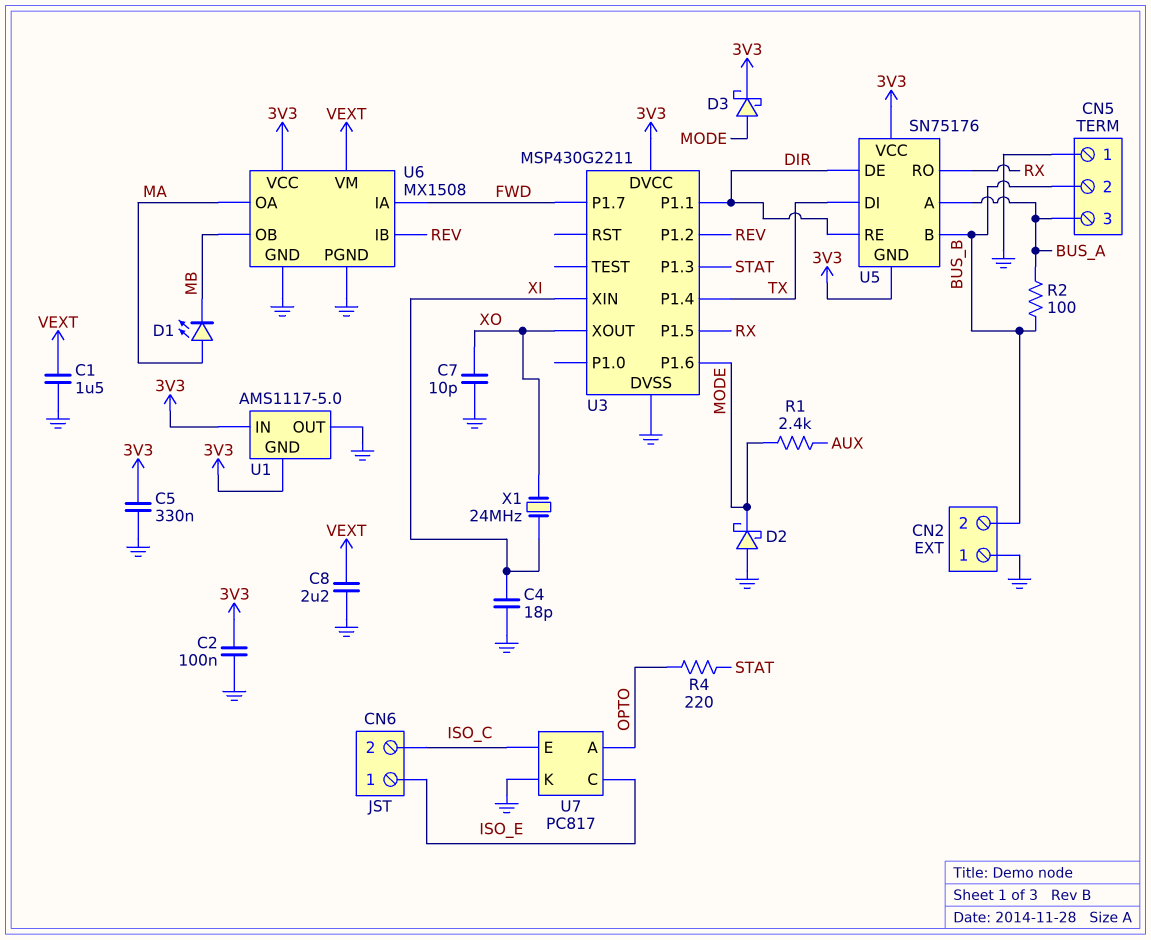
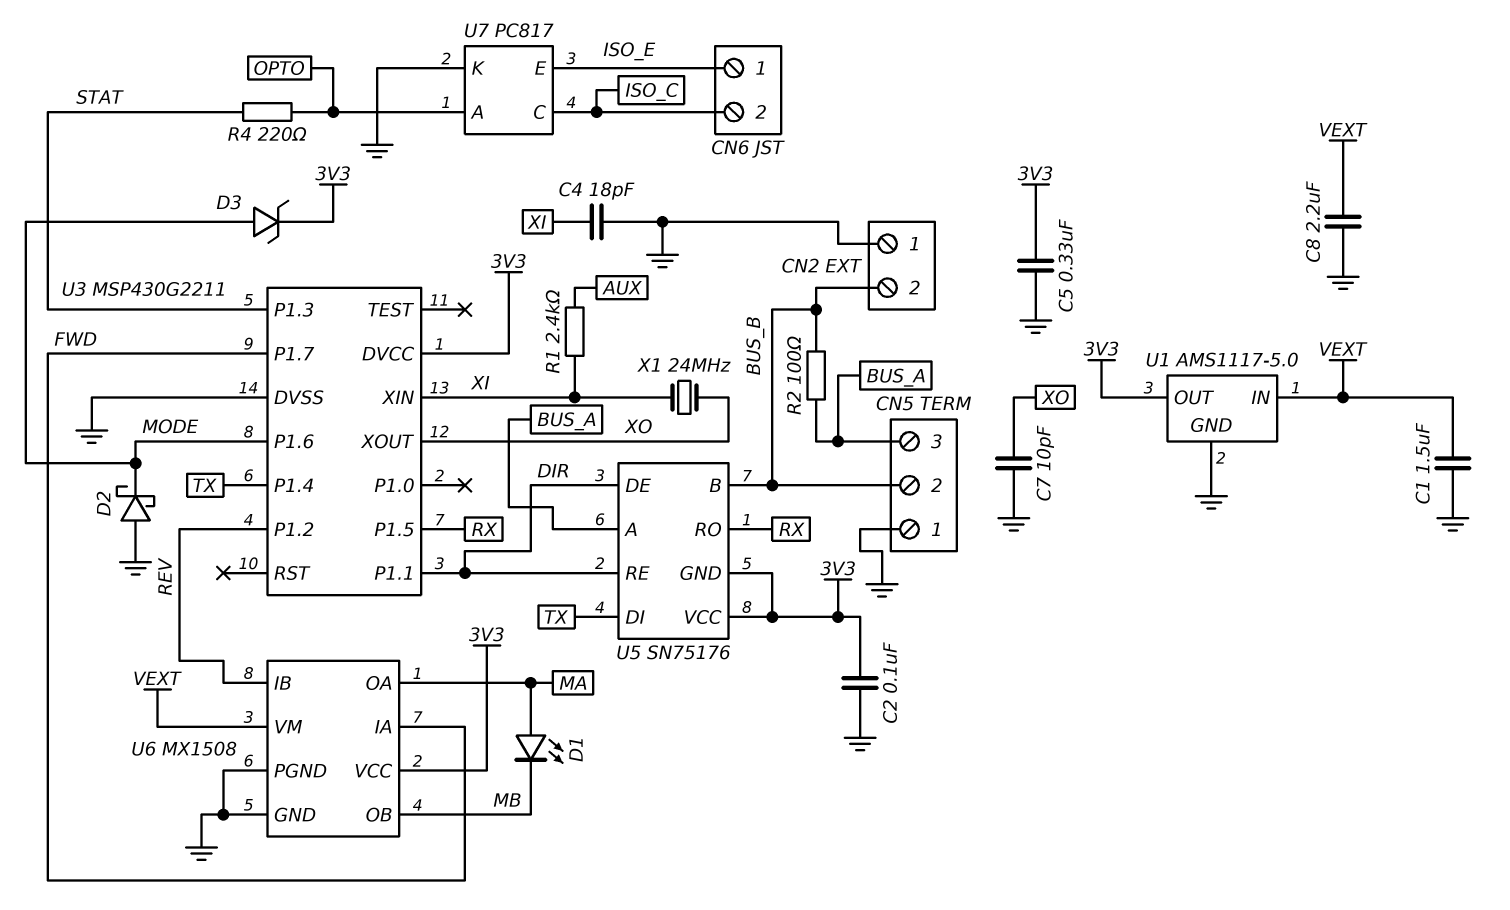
D3: schottky (A MODE, K 3V3) -> zener (A MODE, K 3V3)
R1: 2.4k (AUX, MODE) -> 2.4k (AUX, XI)
U1 pin GND: 3V3 -> GND
U1 pin IN: 3V3 -> VEXT
U1 pin OUT: GND -> 3V3
U7 pin C: ISO_E -> ISO_C
U7 pin E: ISO_C -> ISO_E

